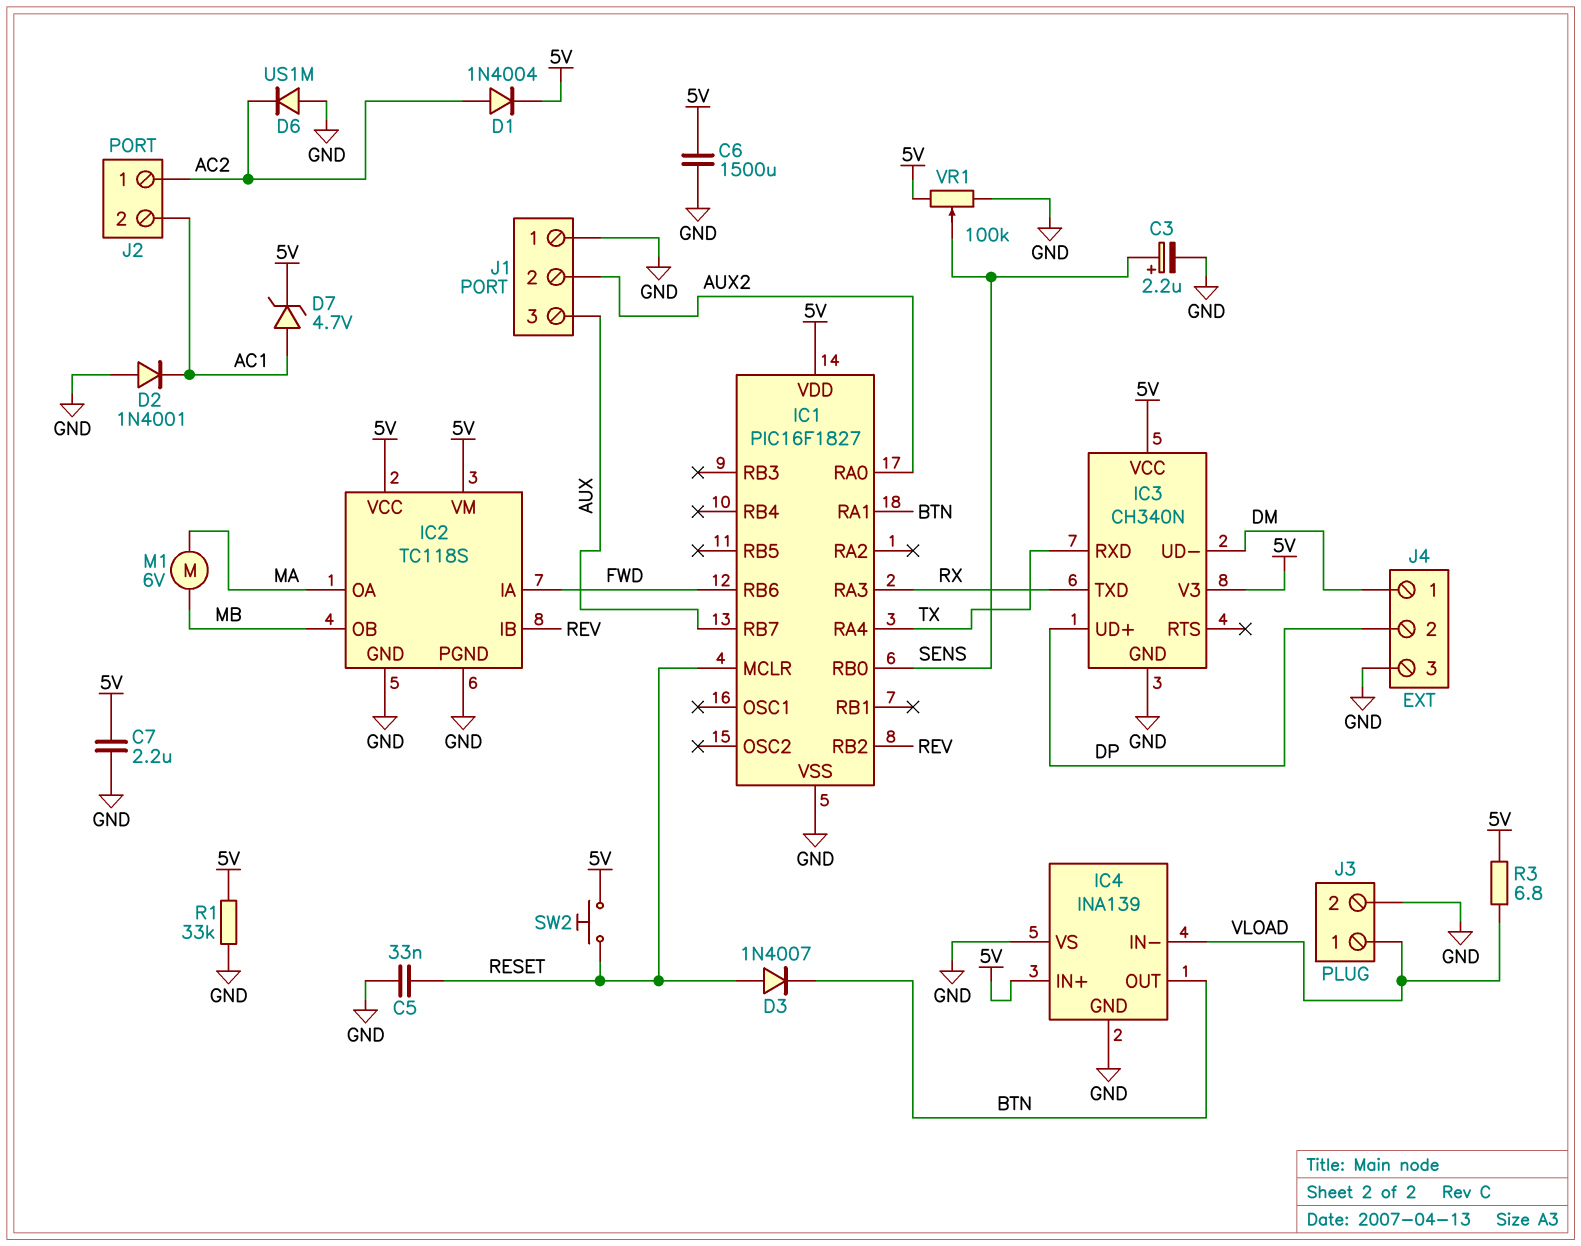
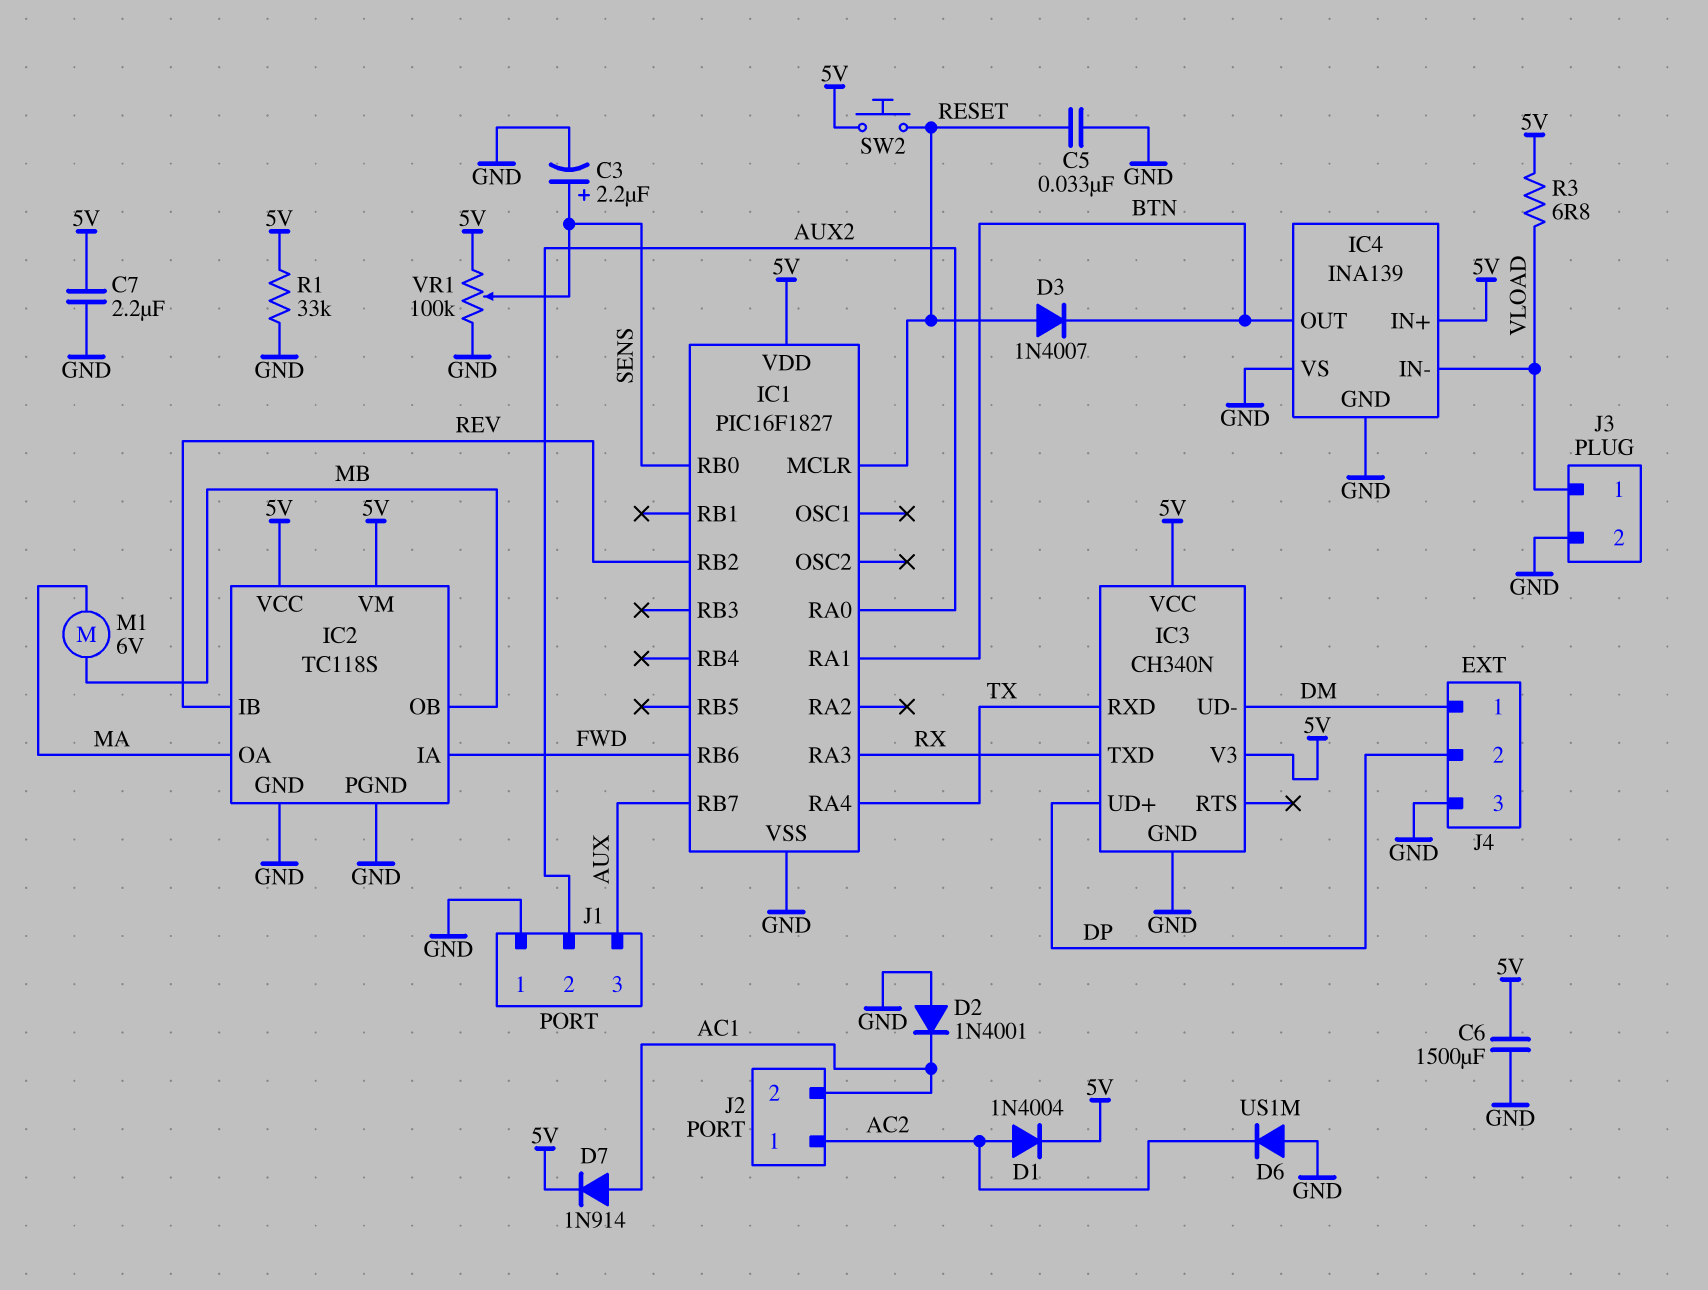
D7: zener 4.7V (A AC1, K 5V) -> diode 1N914 (A AC1, K 5V)

